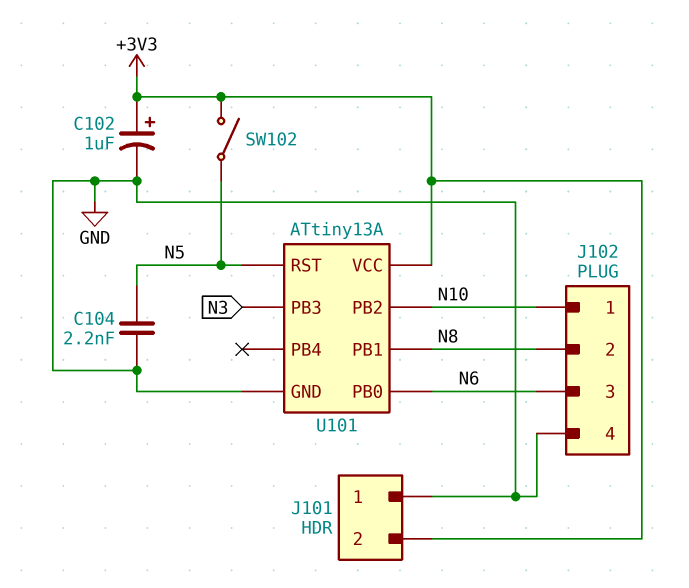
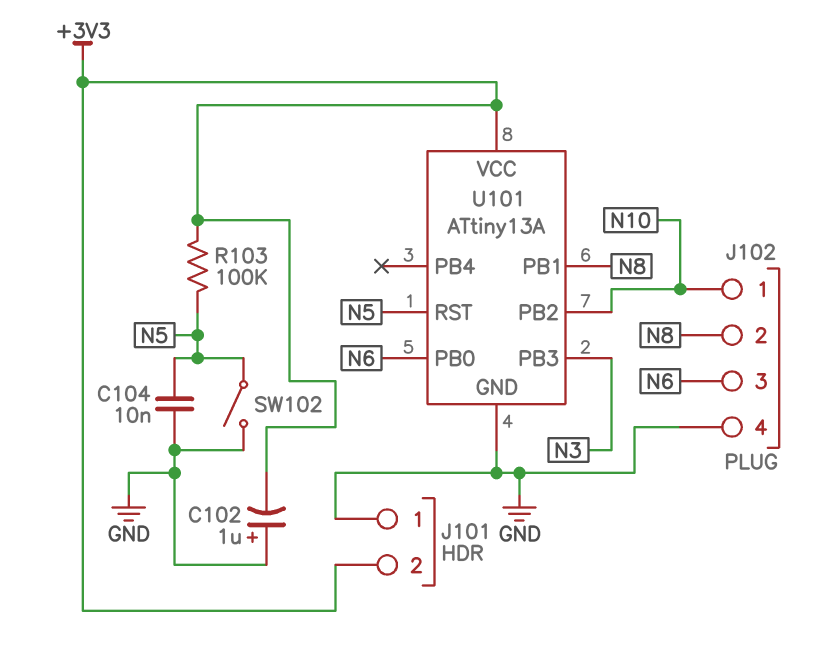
C102: 1uF (plus +3V3, minus GND) -> 1uF (plus GND, minus +3V3)
C104: 2.2nF (GND, N5) -> 10nF (GND, N5)
R103: none -> 100k (+3V3, N5)
SW102: switch (+3V3, N5) -> switch (GND, N5)

